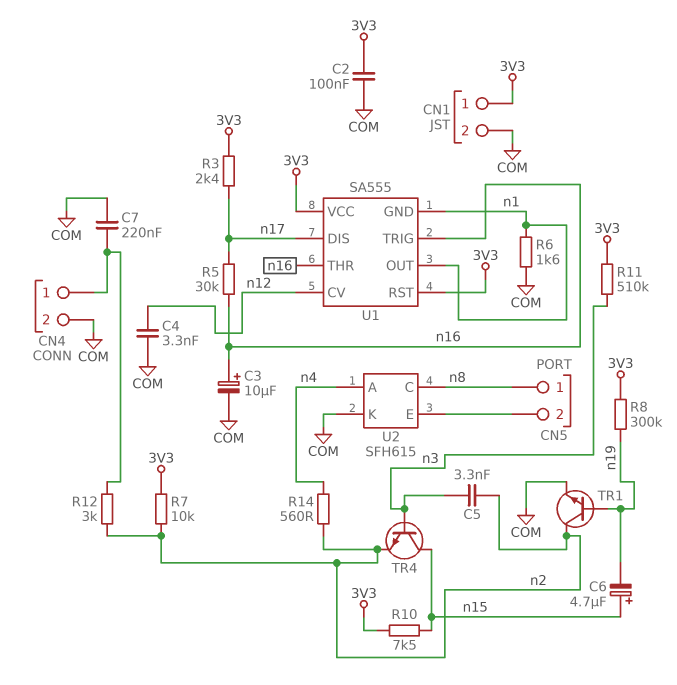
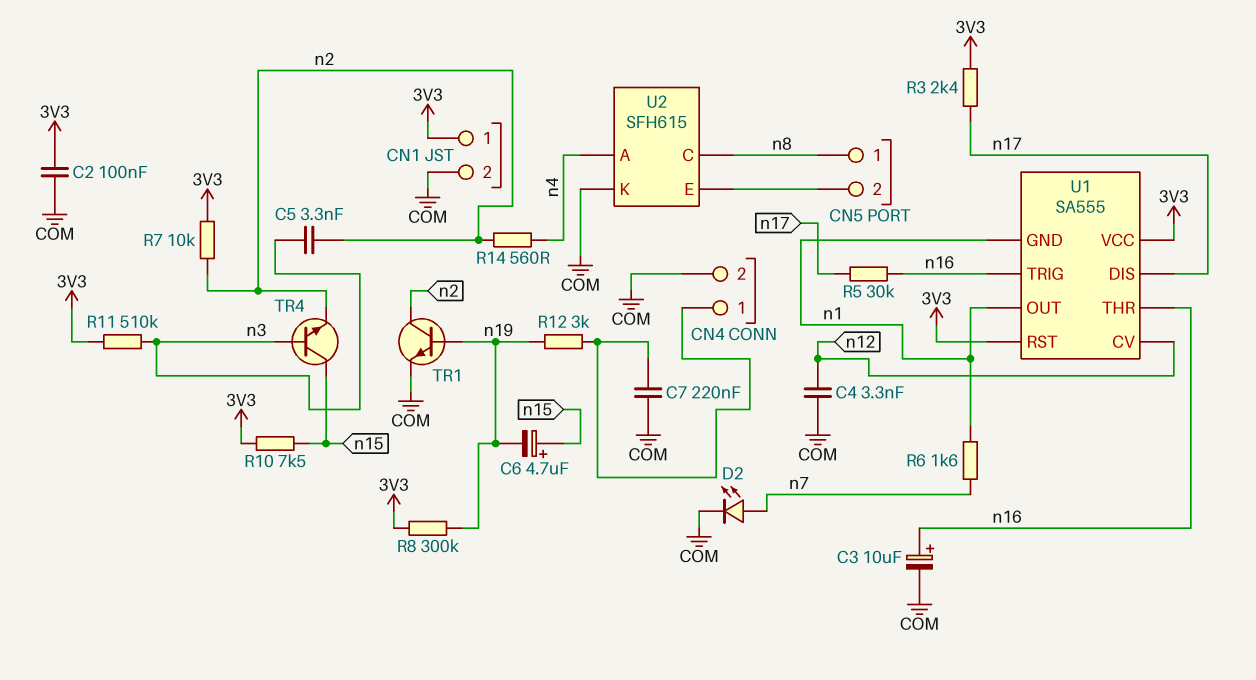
D2: none -> LED (A n7, K COM)
R6: 1.6k (COM, n1) -> 1.6k (n1, n7)
R12: 3k (CN4/1, n2) -> 3k (CN4/1, n19)

